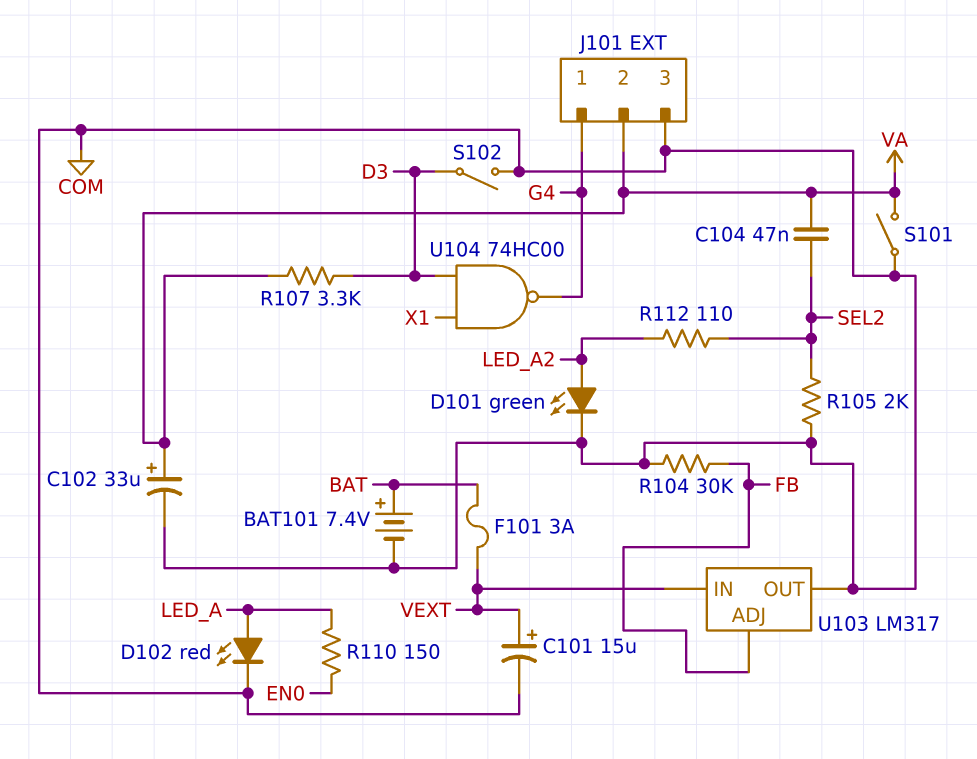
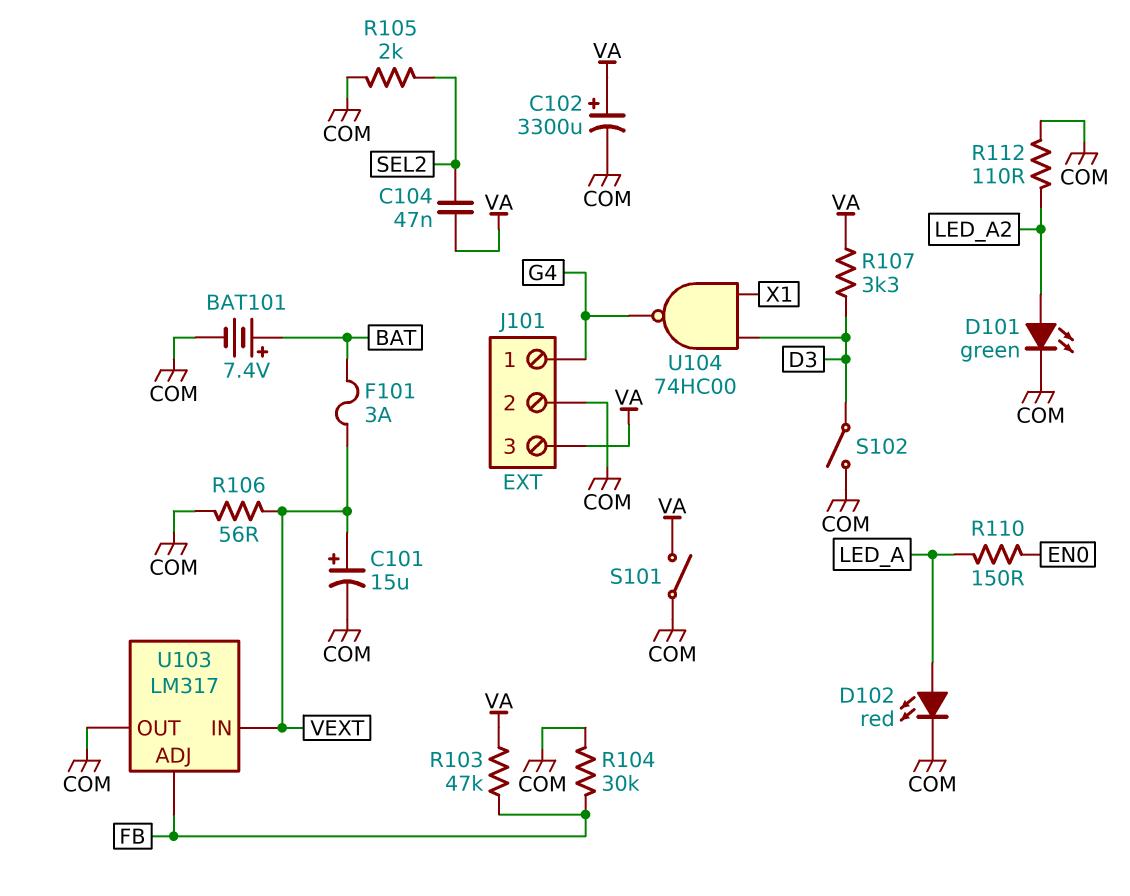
C102: 33uF (plus VA, minus COM) -> 3300uF (plus VA, minus COM)
J101 pin 2: VA -> COM
J101 pin 3: COM -> VA
R103: none -> 47k (FB, VA)
R106: none -> 56 (COM, VEXT)
R112: 110 (LED_A2, SEL2) -> 110 (COM, LED_A2)

